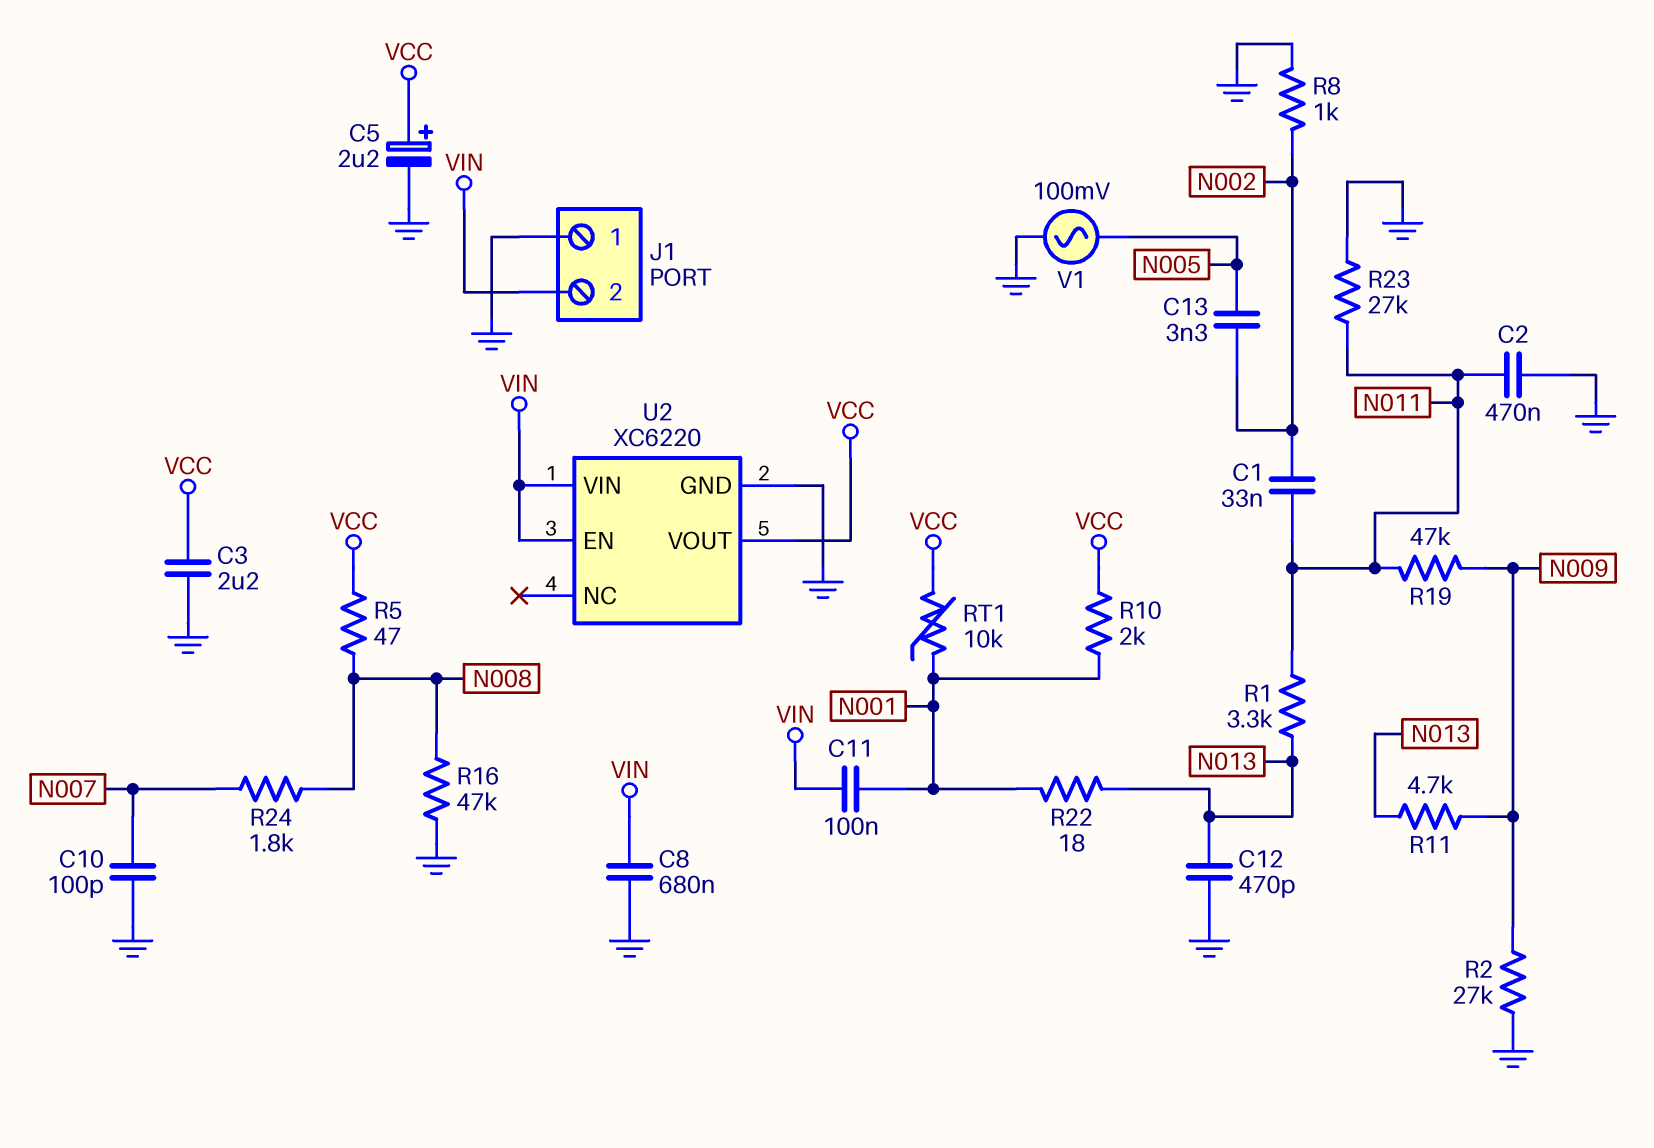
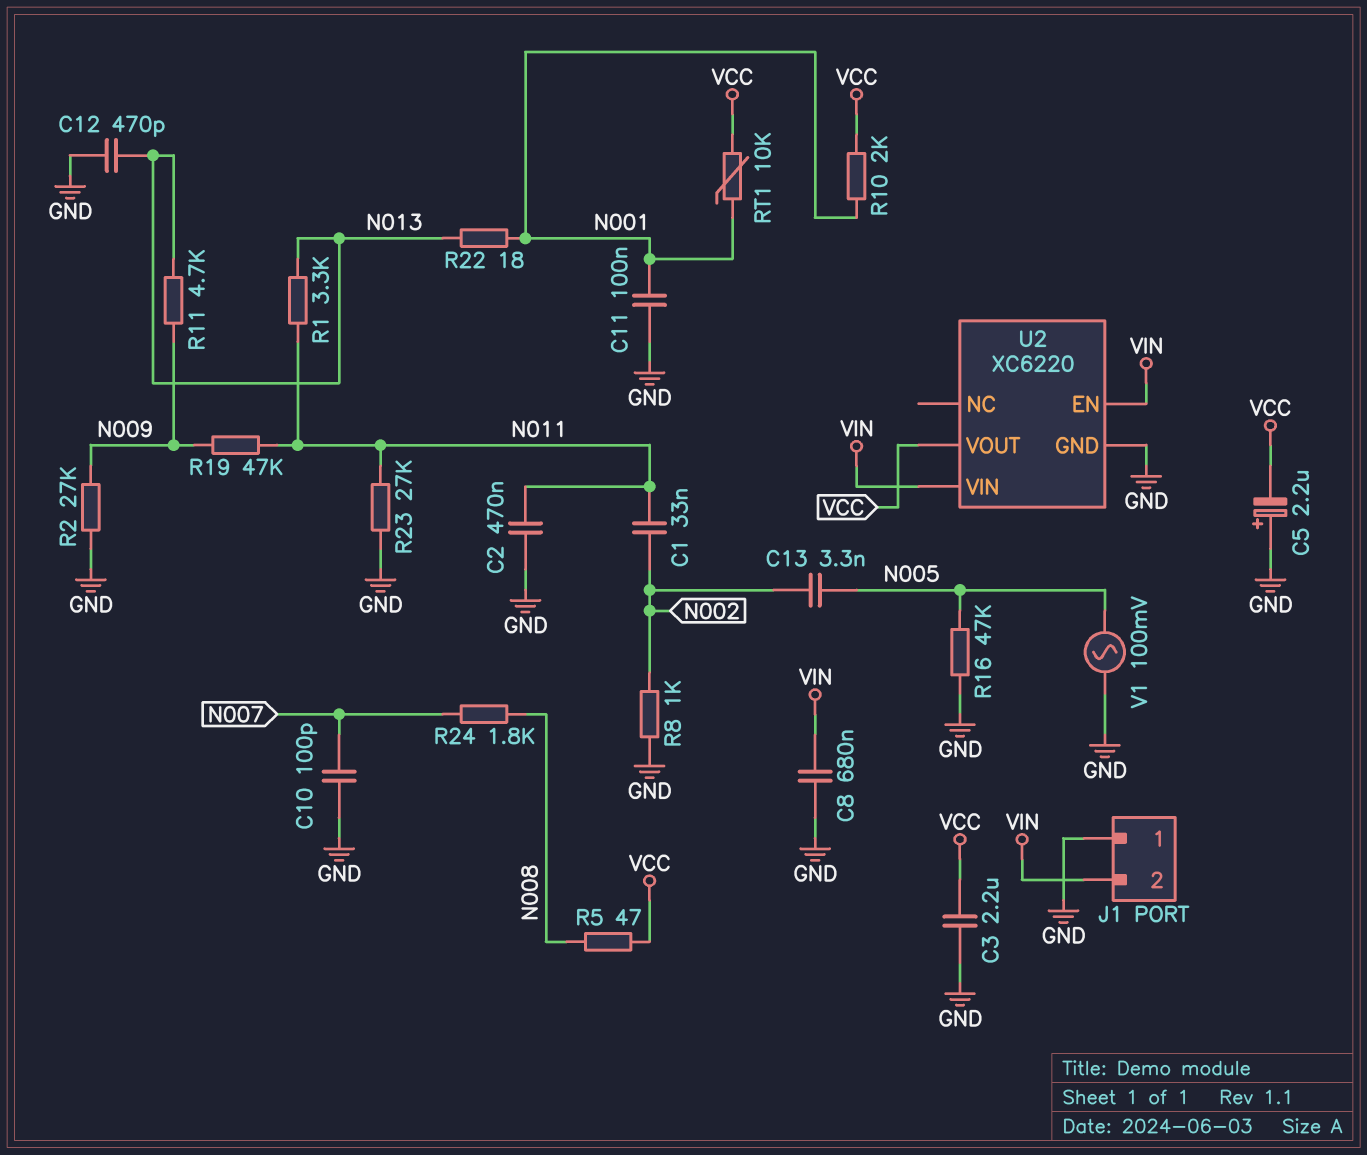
C5: 2.2uF (plus VCC, minus GND) -> 2.2uF (plus GND, minus VCC)
C11: 100nF (N001, VIN) -> 100nF (GND, N001)
R16: 47k (GND, N008) -> 47k (GND, N005)

